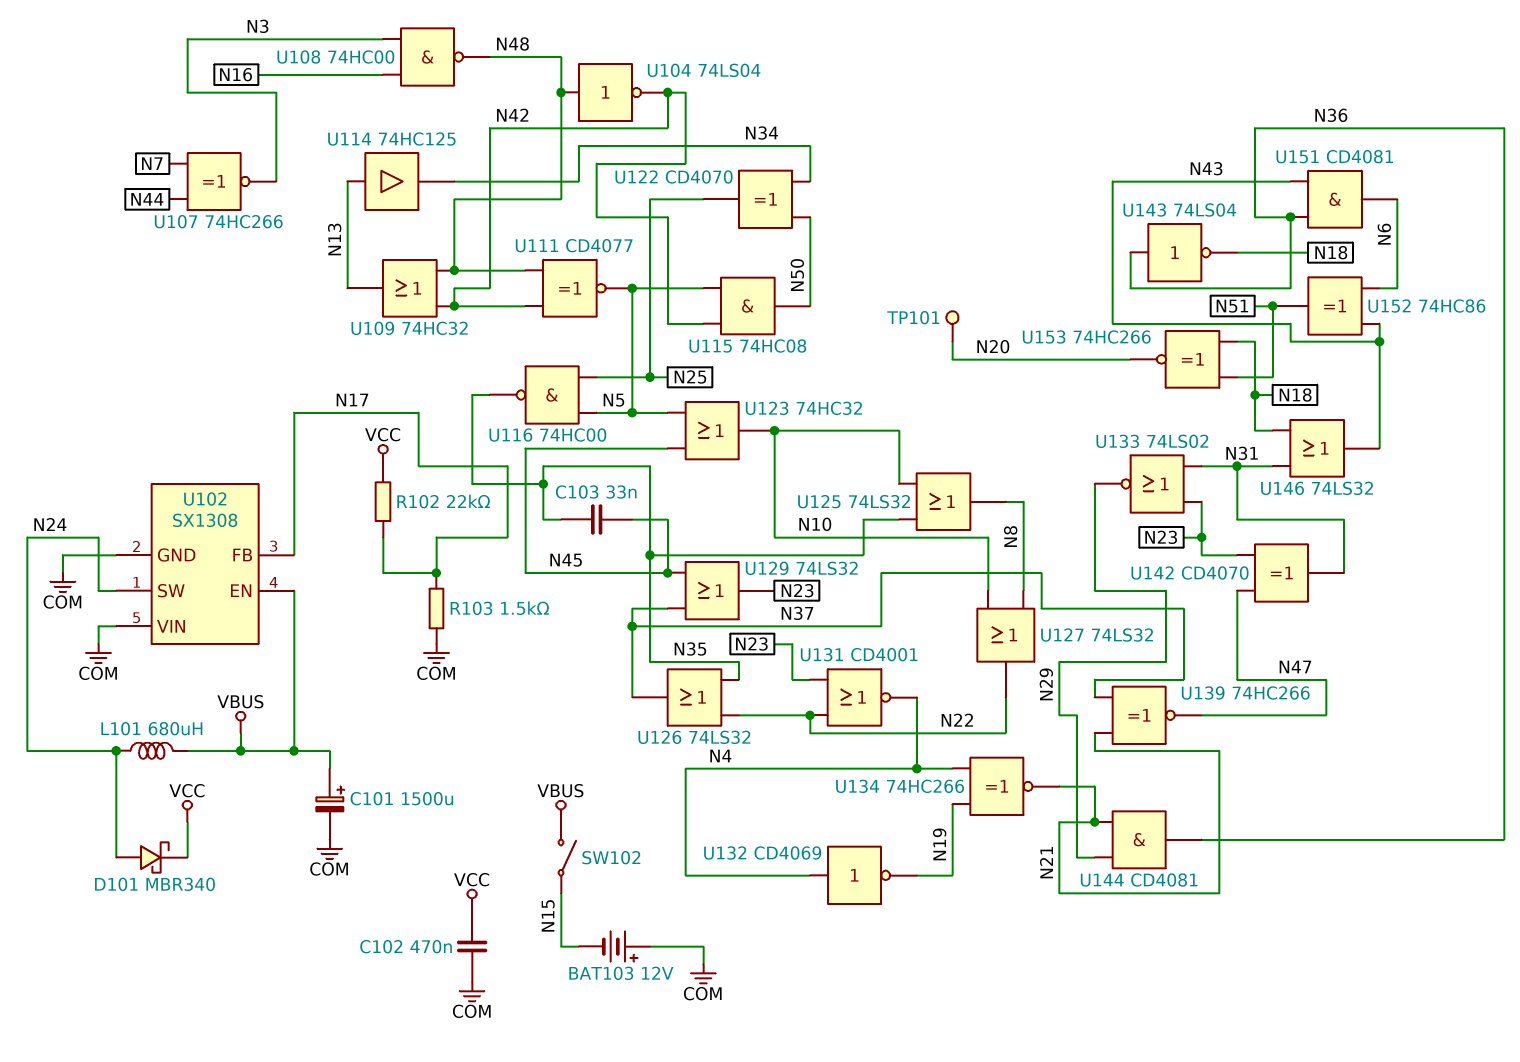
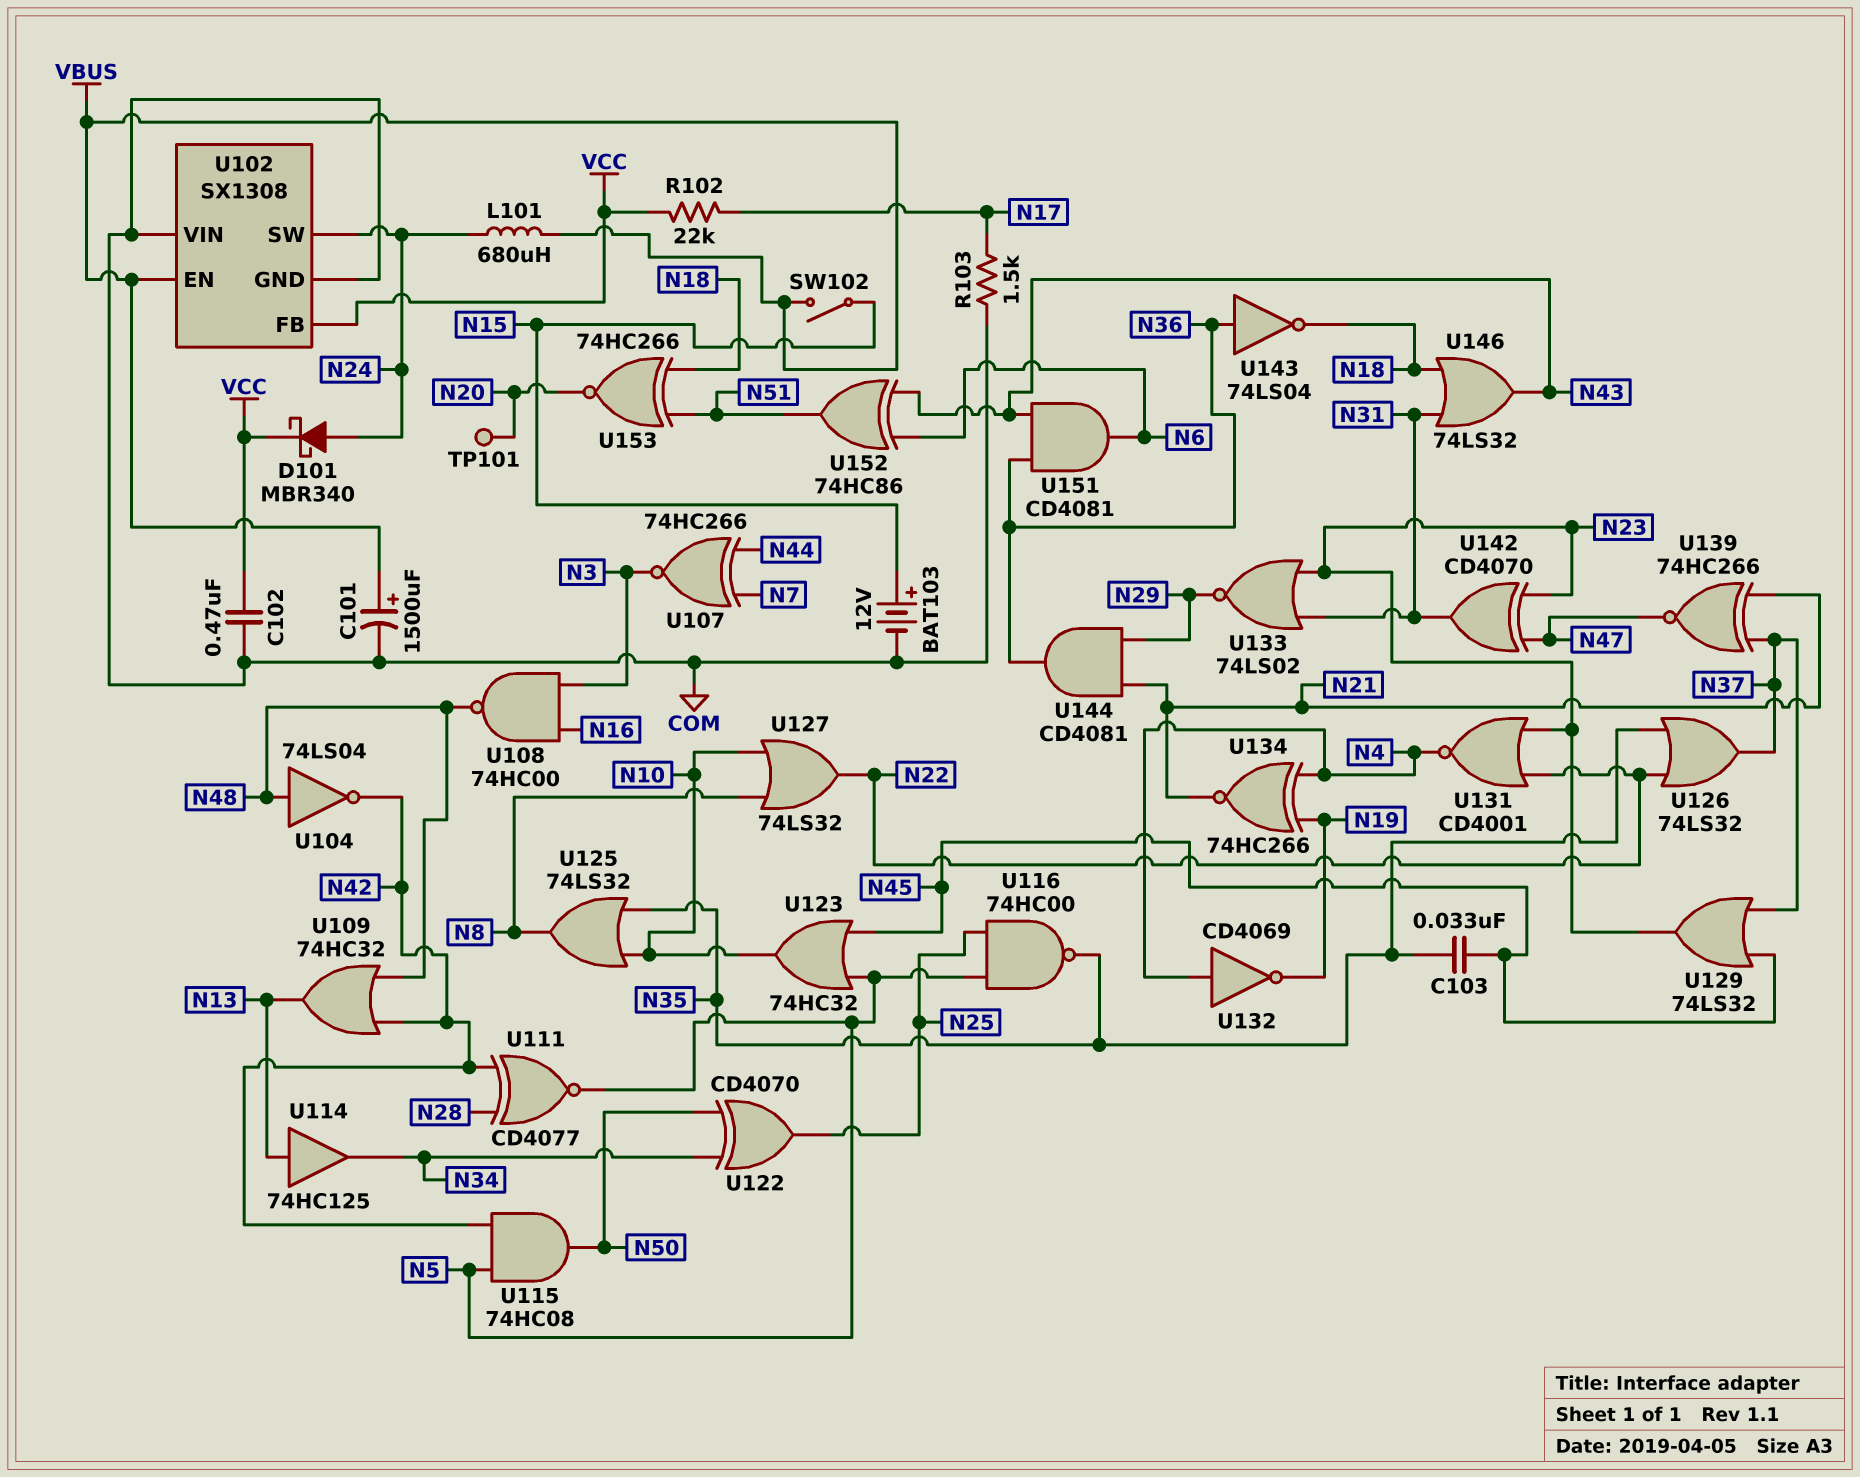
BAT103: 12V (plus COM, minus N15) -> 12V (plus N15, minus COM)
U102 pin FB: N17 -> VCC
U111: XNOR CD4077 (in N42, in N48, out N5) -> XNOR CD4077 (in N28, in N42, out N5)

